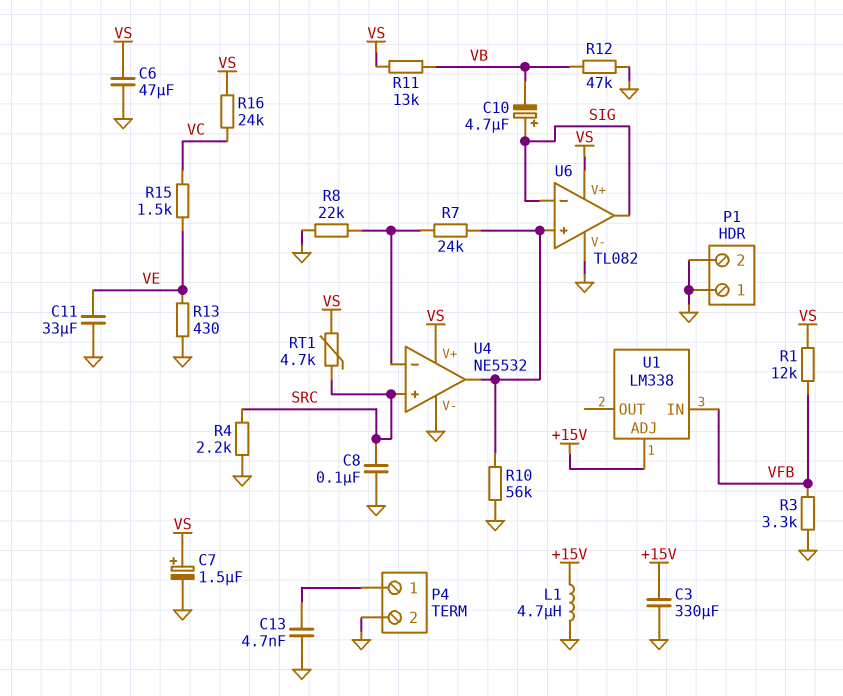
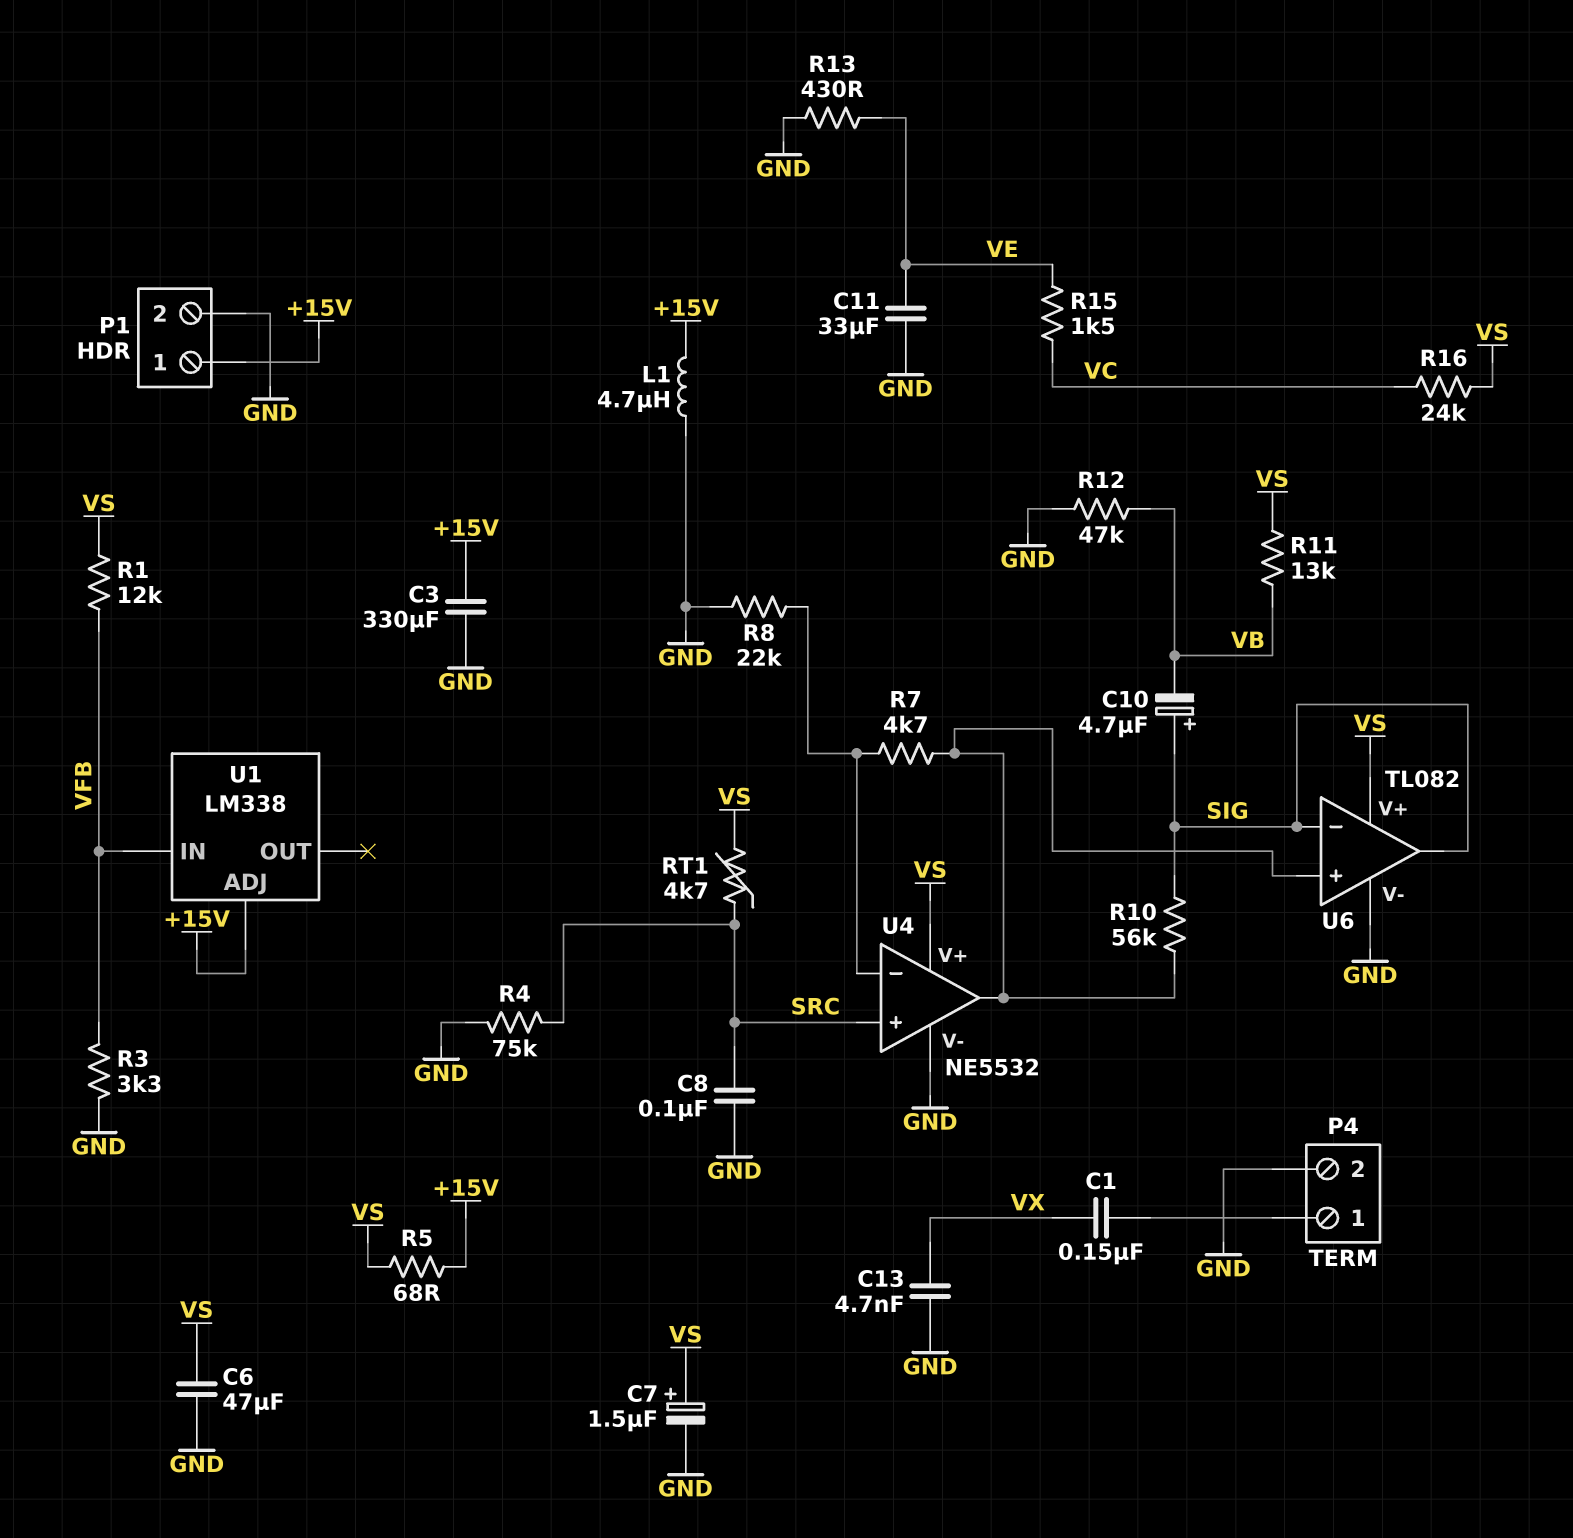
C1: none -> 150nF (P4/1, VX)
C13: 4.7nF (GND, P4/1) -> 4.7nF (GND, VX)
P1 pin 1: GND -> +15V
R4: 2.2k (GND, SRC) -> 75k (GND, SRC)
R5: none -> 68 (+15V, VS)
R7: 24k (U4/in-, U4/out) -> 4.7k (U4/in-, U4/out)
R10: 56k (GND, U4/out) -> 56k (SIG, U4/out)

